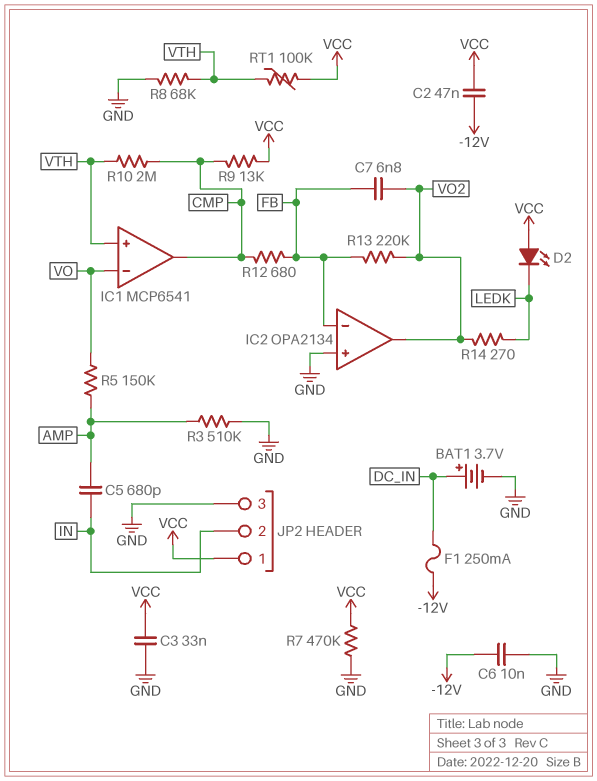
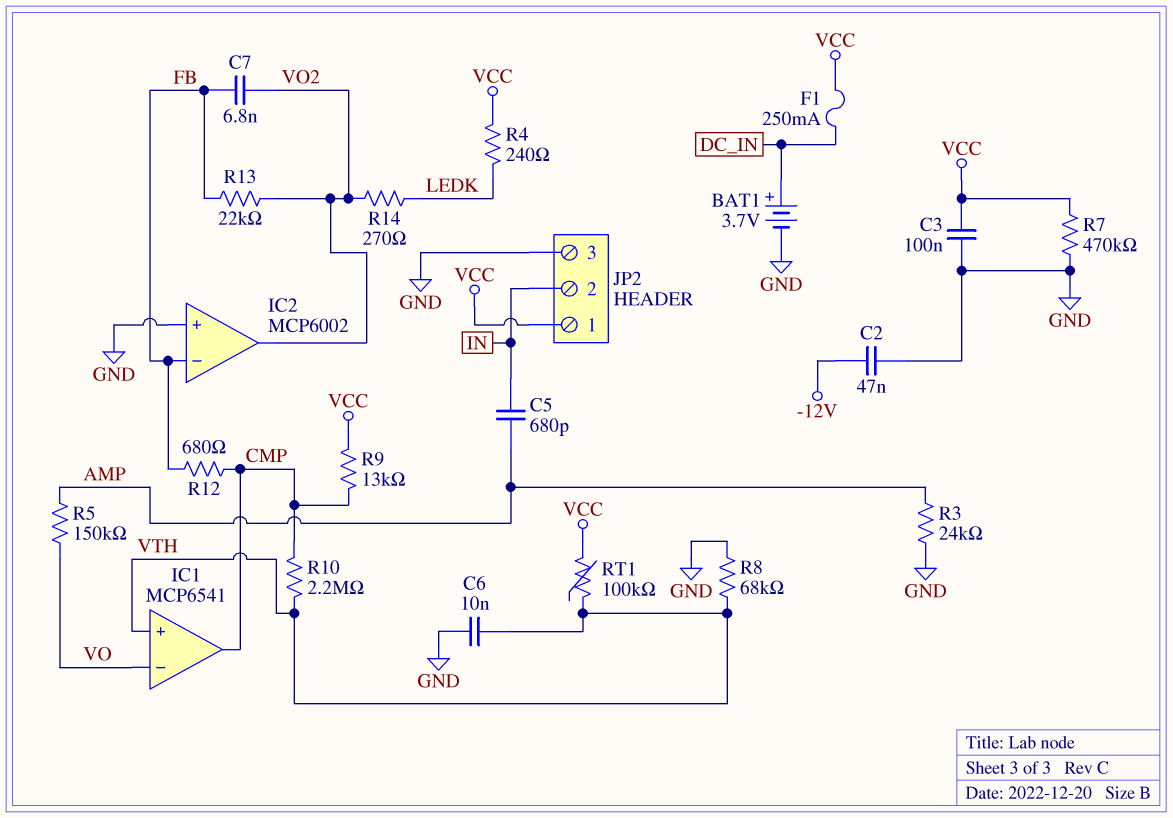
C2: 47nF (-12V, VCC) -> 47nF (-12V, GND)
C3: 33nF (GND, VCC) -> 100nF (GND, VCC)
C6: 10nF (-12V, GND) -> 10nF (GND, VTH)
D2: LED (A VCC, K LEDK) -> none
F1: 250mA (-12V, DC_IN) -> 250mA (DC_IN, VCC)
IC2: OPA2134 -> MCP6002
R3: 510k (AMP, GND) -> 24k (AMP, GND)
R4: none -> 240 (LEDK, VCC)
R10: 2M (CMP, VTH) -> 2.2M (CMP, VTH)
R13: 220k (FB, VO2) -> 22k (FB, VO2)

